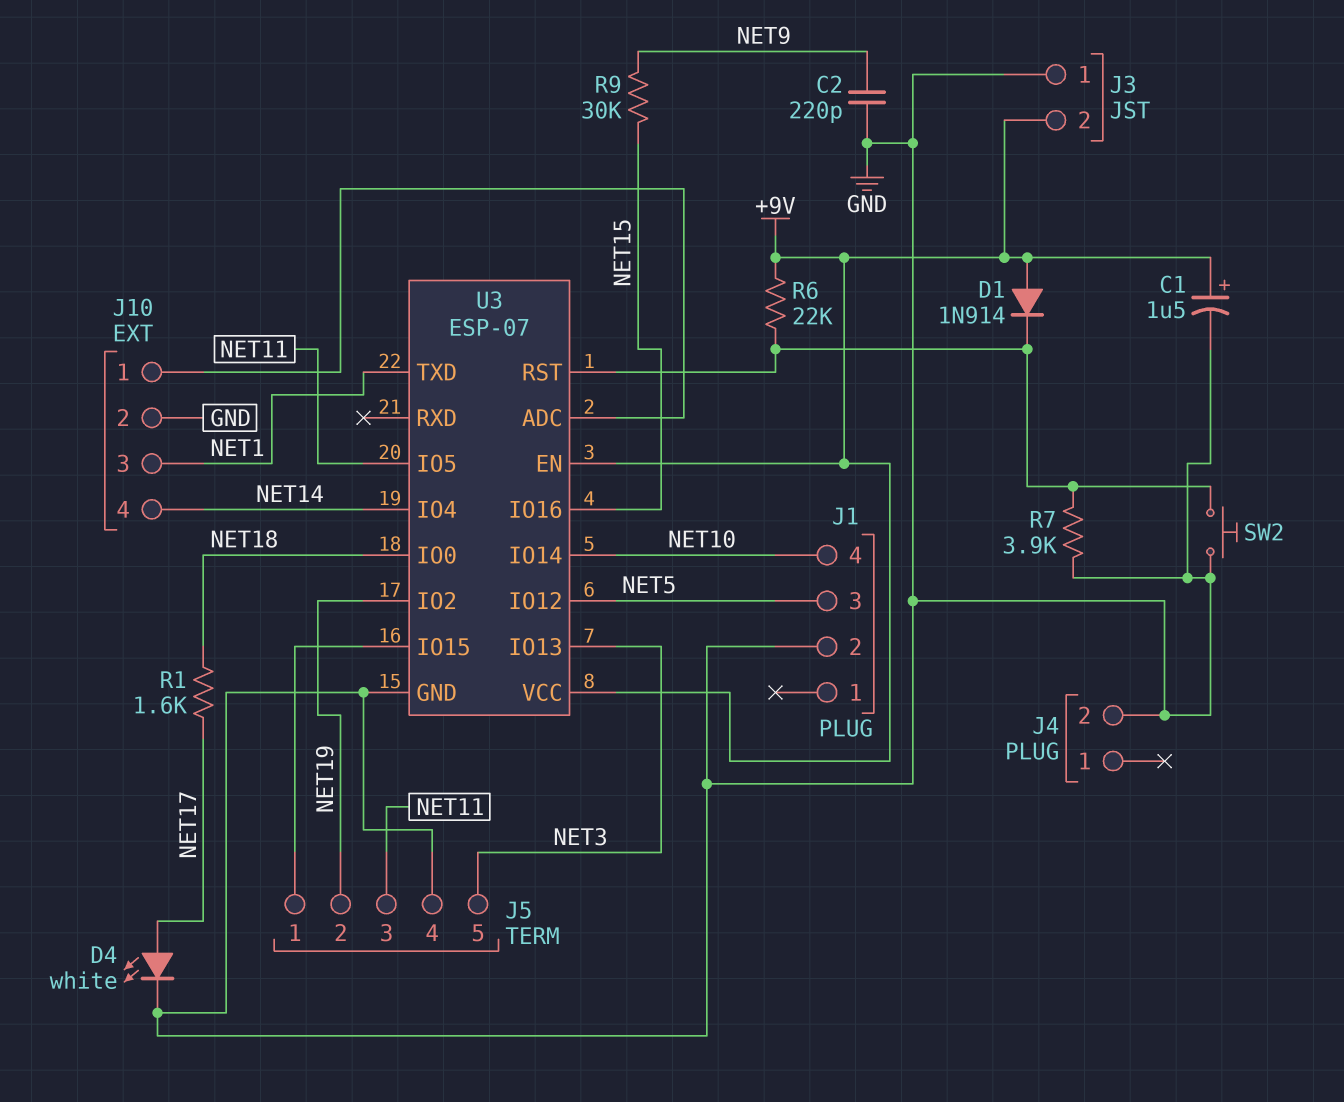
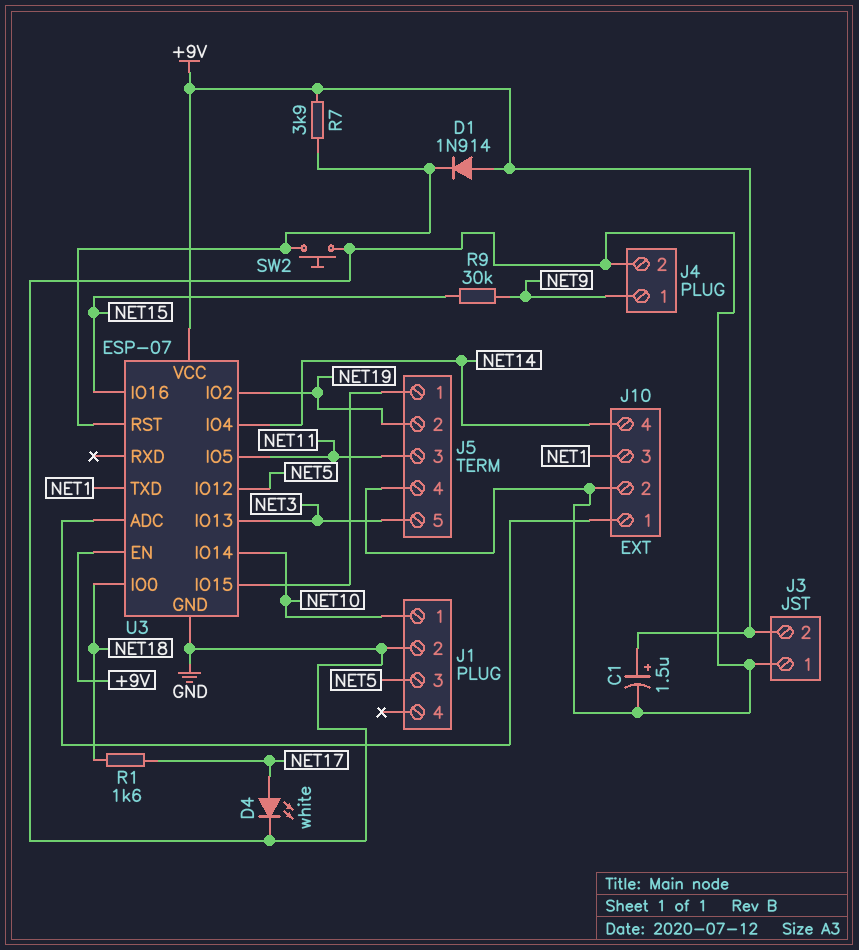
C2: 220pF (GND, NET9) -> none
J1 pin 1: none -> NET10
J1 pin 4: NET10 -> none
J4 pin 1: none -> NET9
R6: 22k (+9V, U3/RST) -> none
R7: 3.9k (GND, U3/RST) -> 3.9k (+9V, U3/RST)

